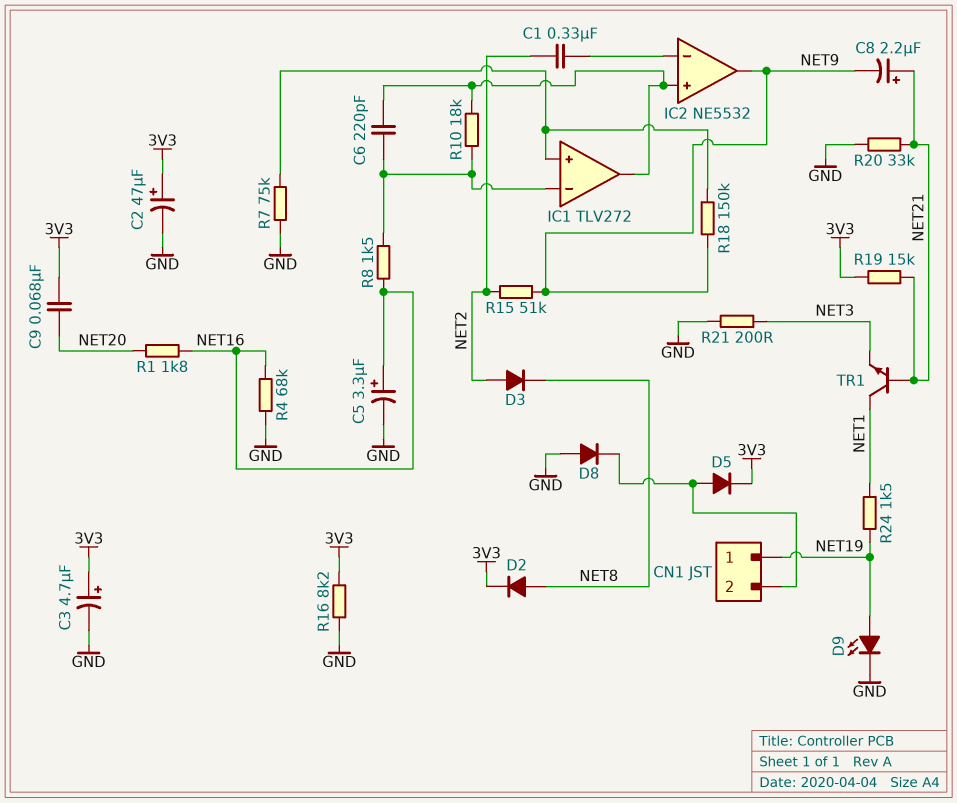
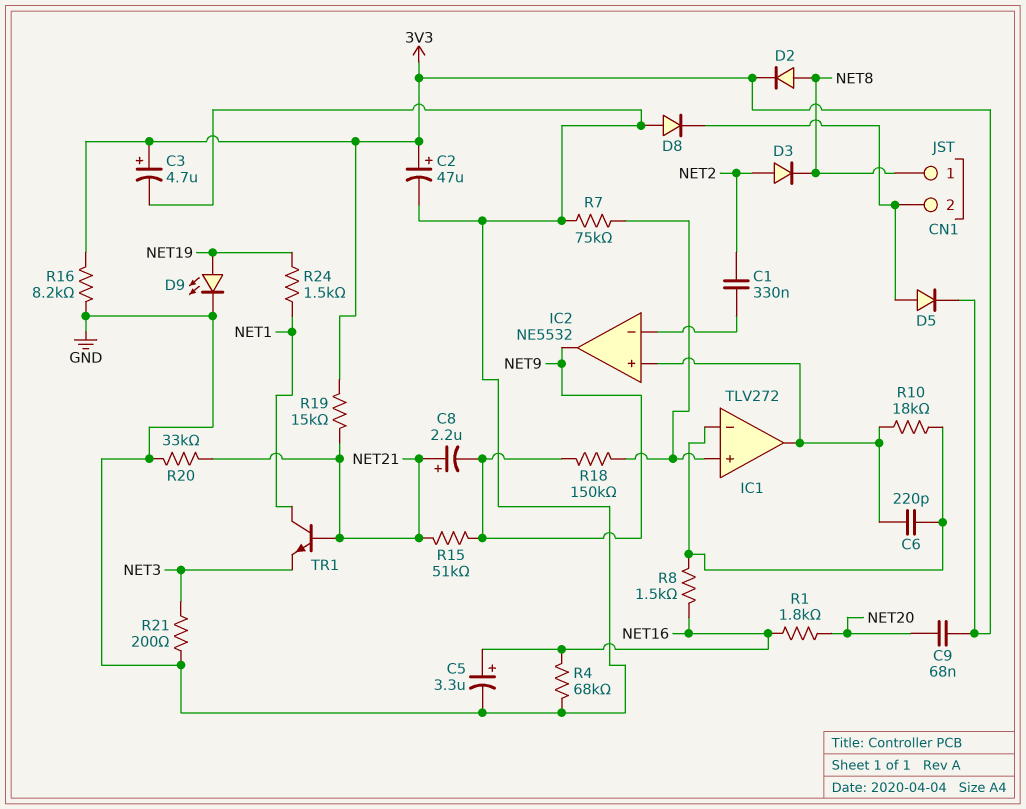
CN1 pin 1: NET19 -> NET8
R15: 51k (NET2, NET9) -> 51k (NET9, NET21)

